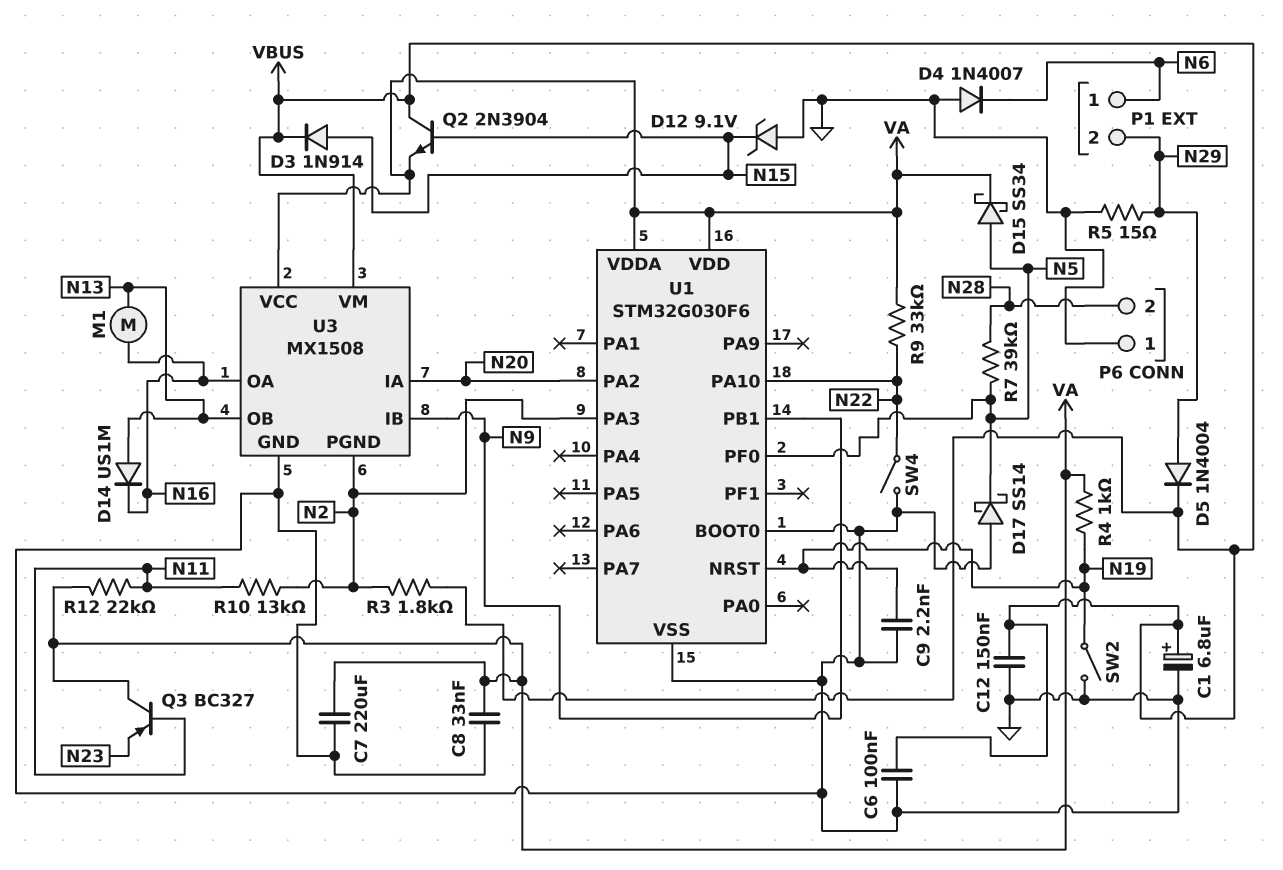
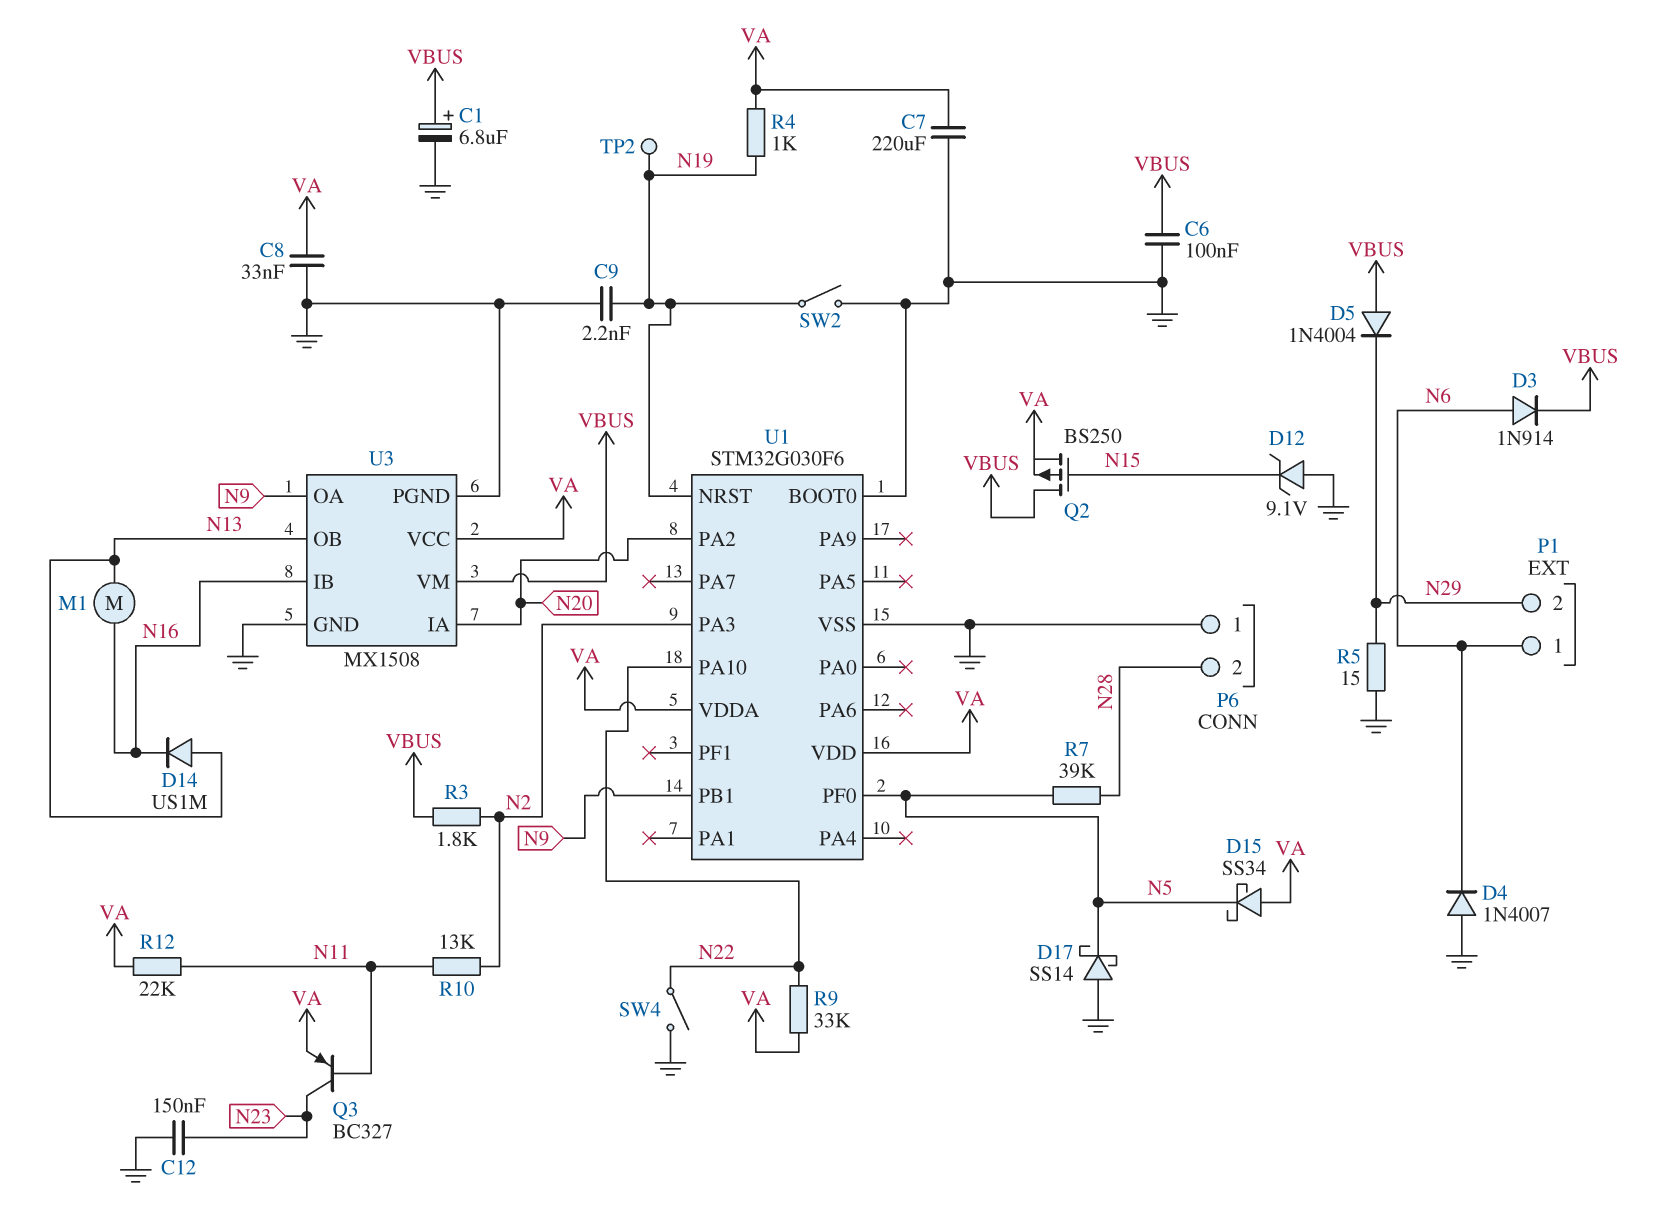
C12: 150nF (GND, VBUS) -> 150nF (GND, N23)
D3: diode 1N914 (A N15, K VBUS) -> diode 1N914 (A N6, K VBUS)
D5: diode 1N4004 (A N29, K VBUS) -> diode 1N4004 (A VBUS, K N29)
D15: schottky SS34 (A N5, K VA) -> schottky SS34 (A VA, K N5)
Q2: NPN 2N3904 (B N15, C VBUS, E VA) -> PMOS BS250 (G N15, D VBUS, S VA)
Q3: PNP BC327 (B N11, C VA, E N23) -> PNP BC327 (B N11, C N23, E VA)
TP2: none -> test point (N19)
U3 pin IB: N9 -> N16
U3 pin OA: N16 -> N9
U3 pin PGND: N2 -> GND

